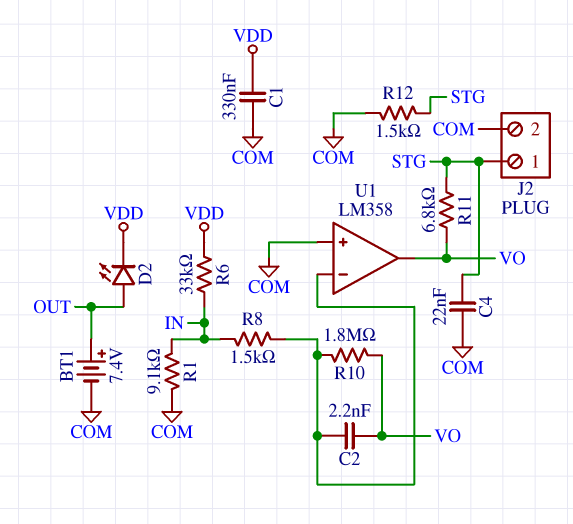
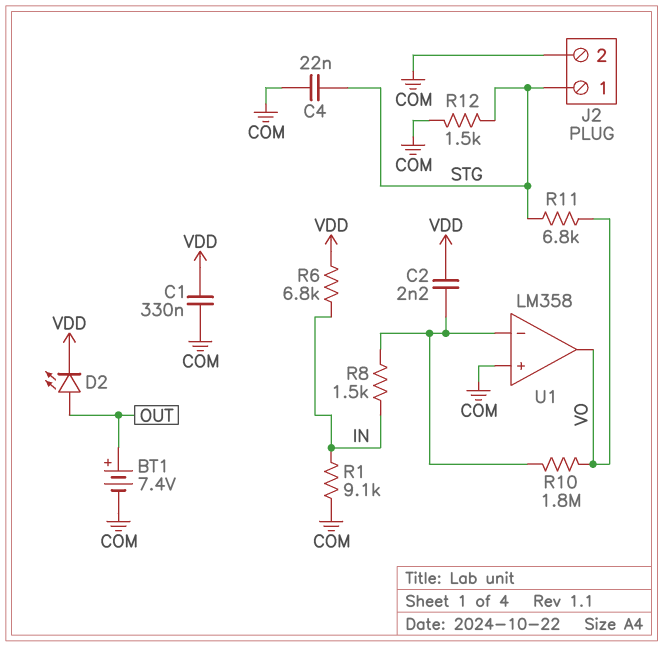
C2: 2.2nF (U1/in-, VO) -> 2.2nF (U1/in-, VDD)
R6: 33k (IN, VDD) -> 6.8k (IN, VDD)

